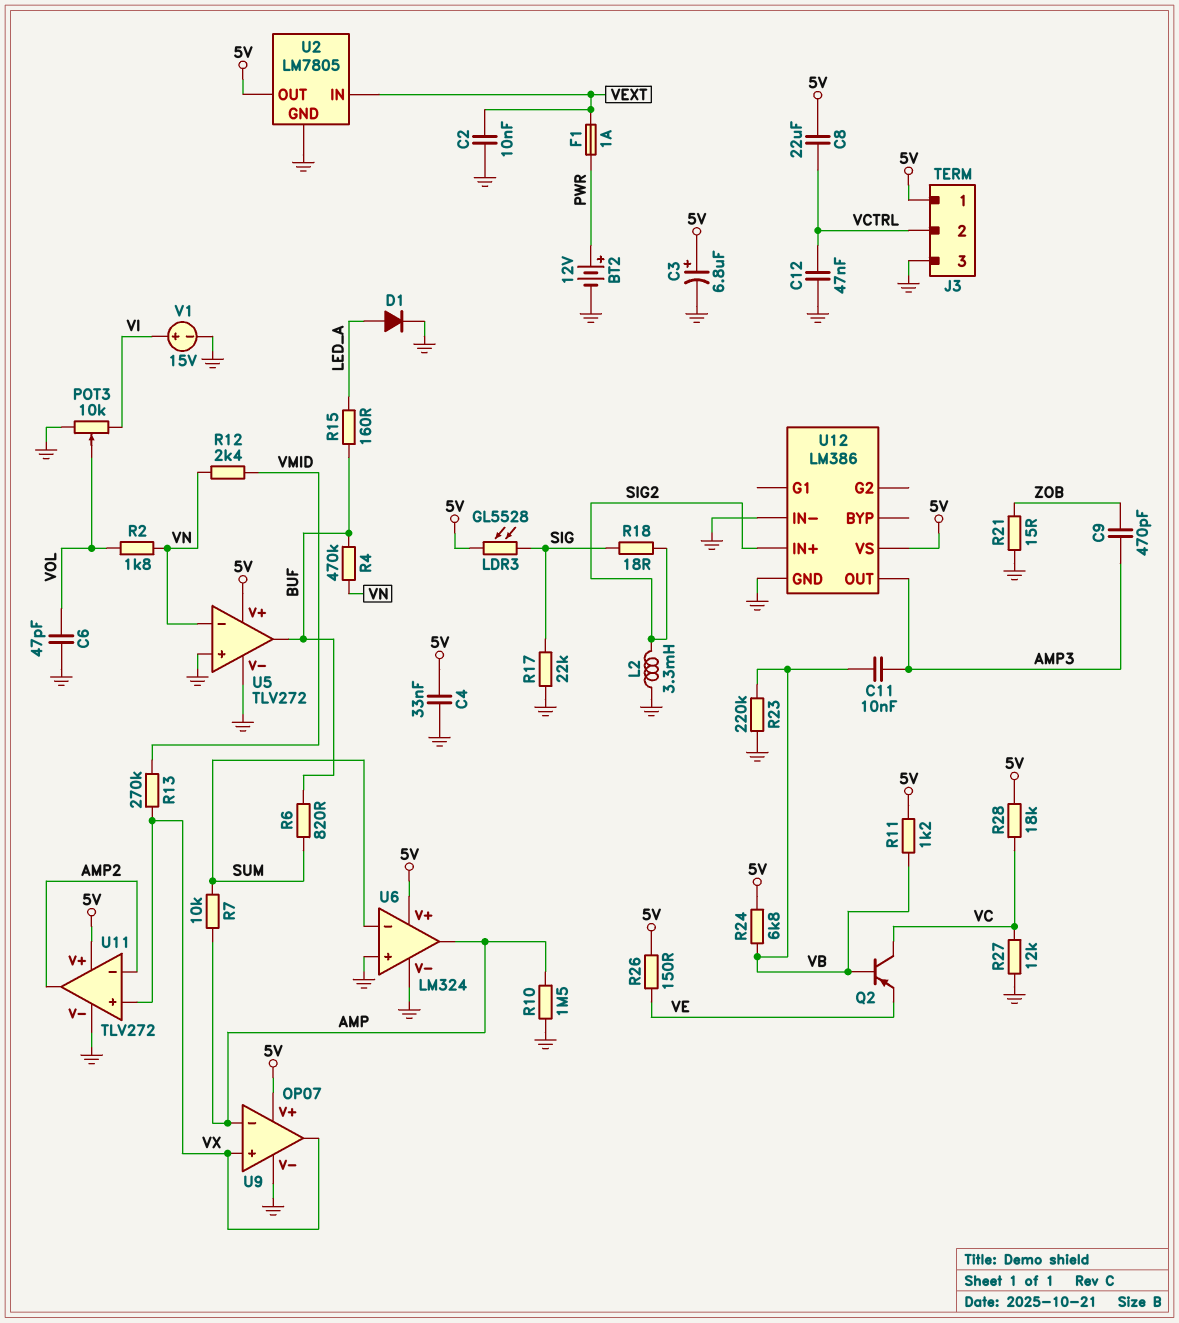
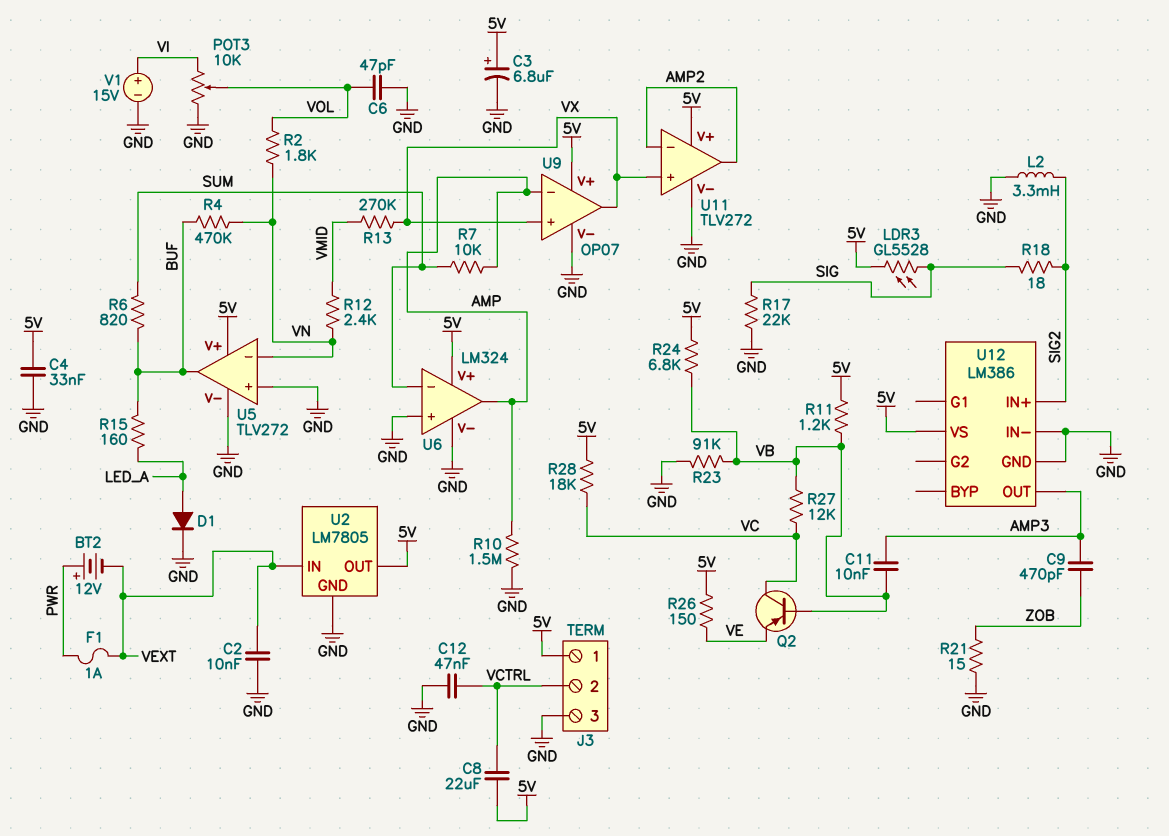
BT2: 12V (plus PWR, minus GND) -> 12V (plus PWR, minus VEXT)
R23: 220k (GND, VB) -> 91k (GND, VB)
R27: 12k (GND, VC) -> 12k (VB, VC)

